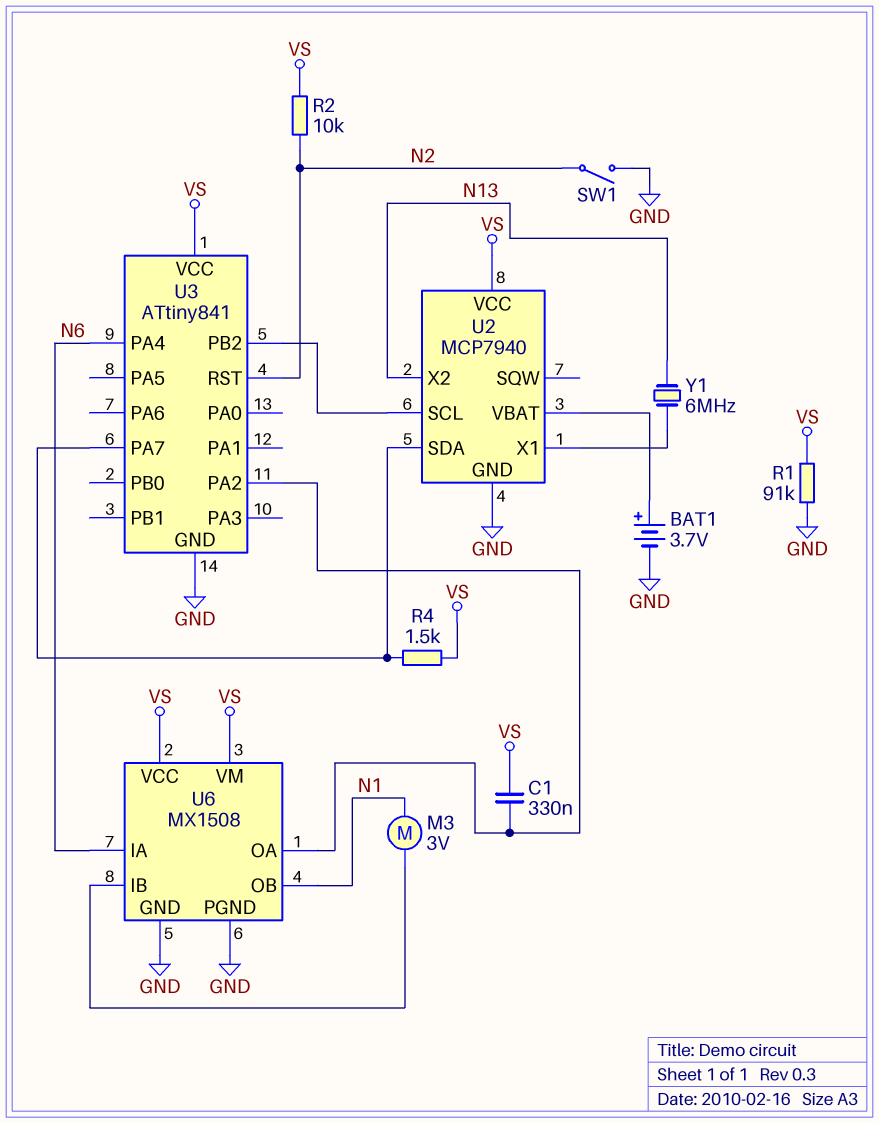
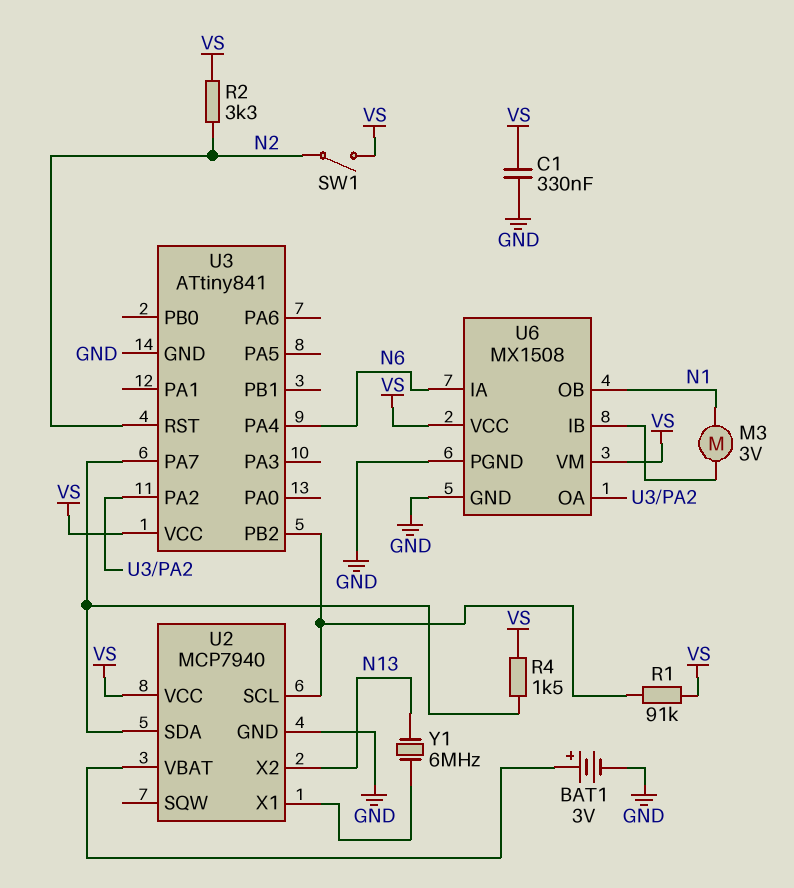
BAT1: 3.7V (plus U2/VBAT, minus GND) -> 3V (plus U2/VBAT, minus GND)
C1: 330nF (U3/PA2, VS) -> 330nF (GND, VS)
R1: 91k (GND, VS) -> 91k (U2/SCL, VS)
R2: 10k (N2, VS) -> 3.3k (N2, VS)
SW1: switch (GND, N2) -> switch (N2, VS)

